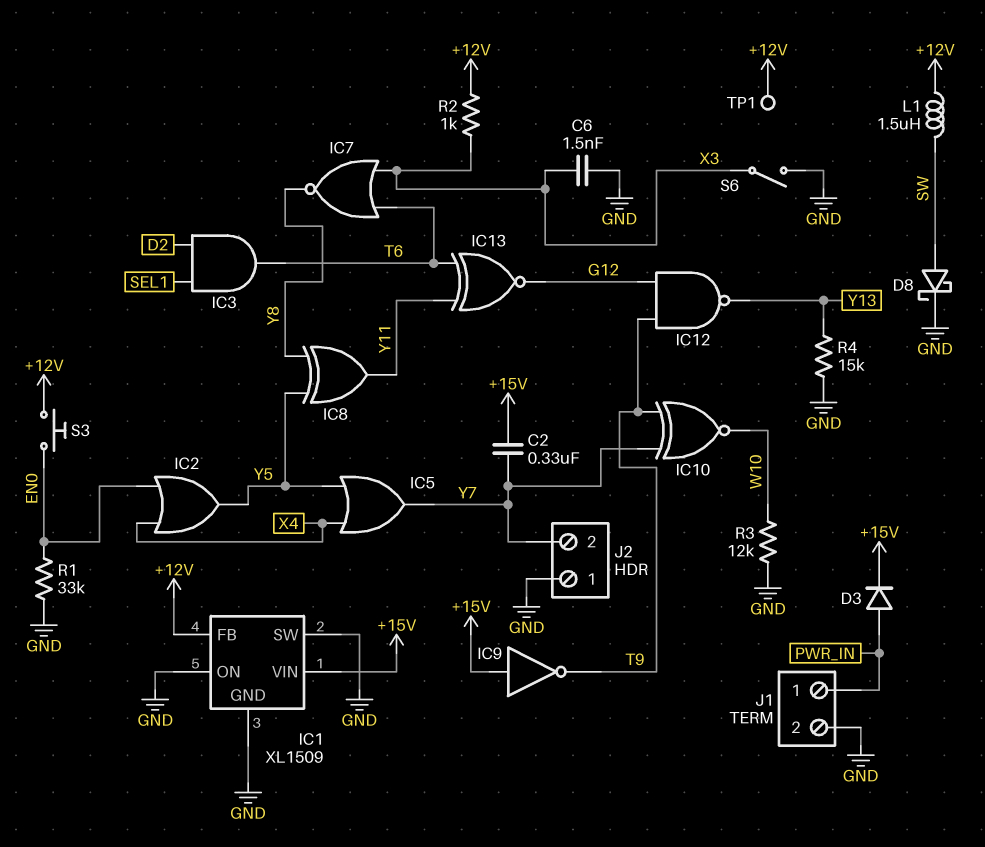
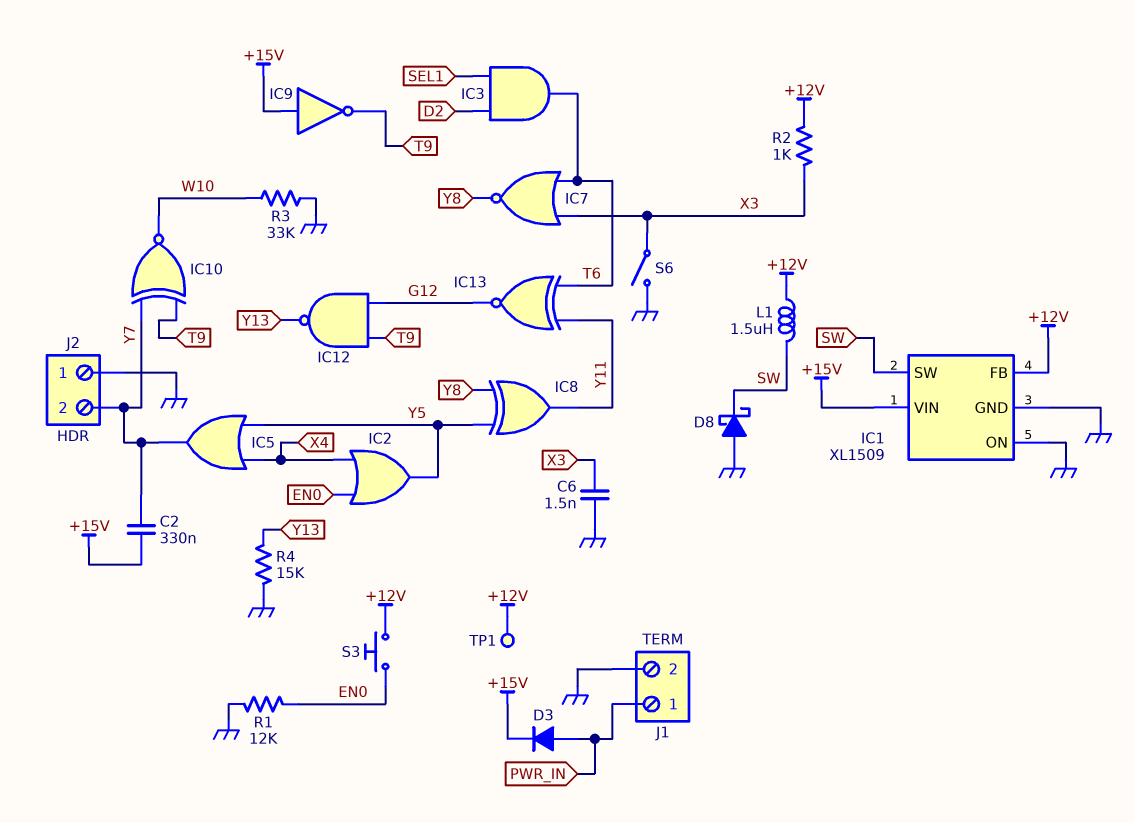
D8: schottky (A SW, K GND) -> schottky (A GND, K SW)
IC1 pin SW: GND -> SW
R1: 33k (EN0, GND) -> 12k (EN0, GND)
R3: 12k (GND, W10) -> 33k (GND, W10)

